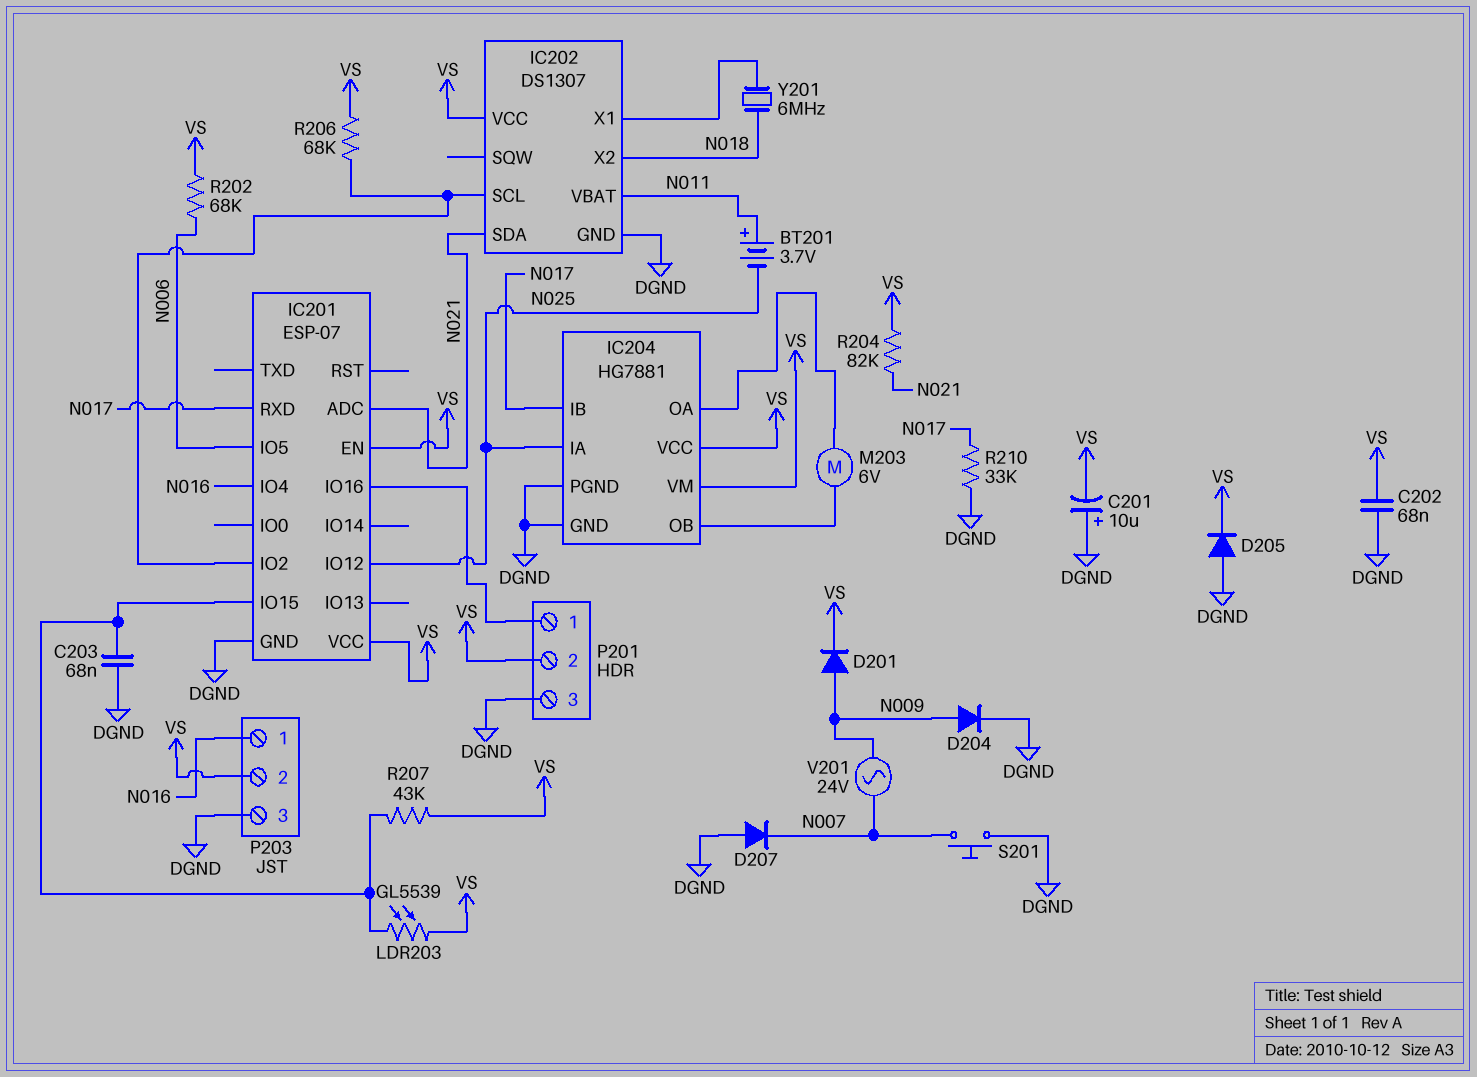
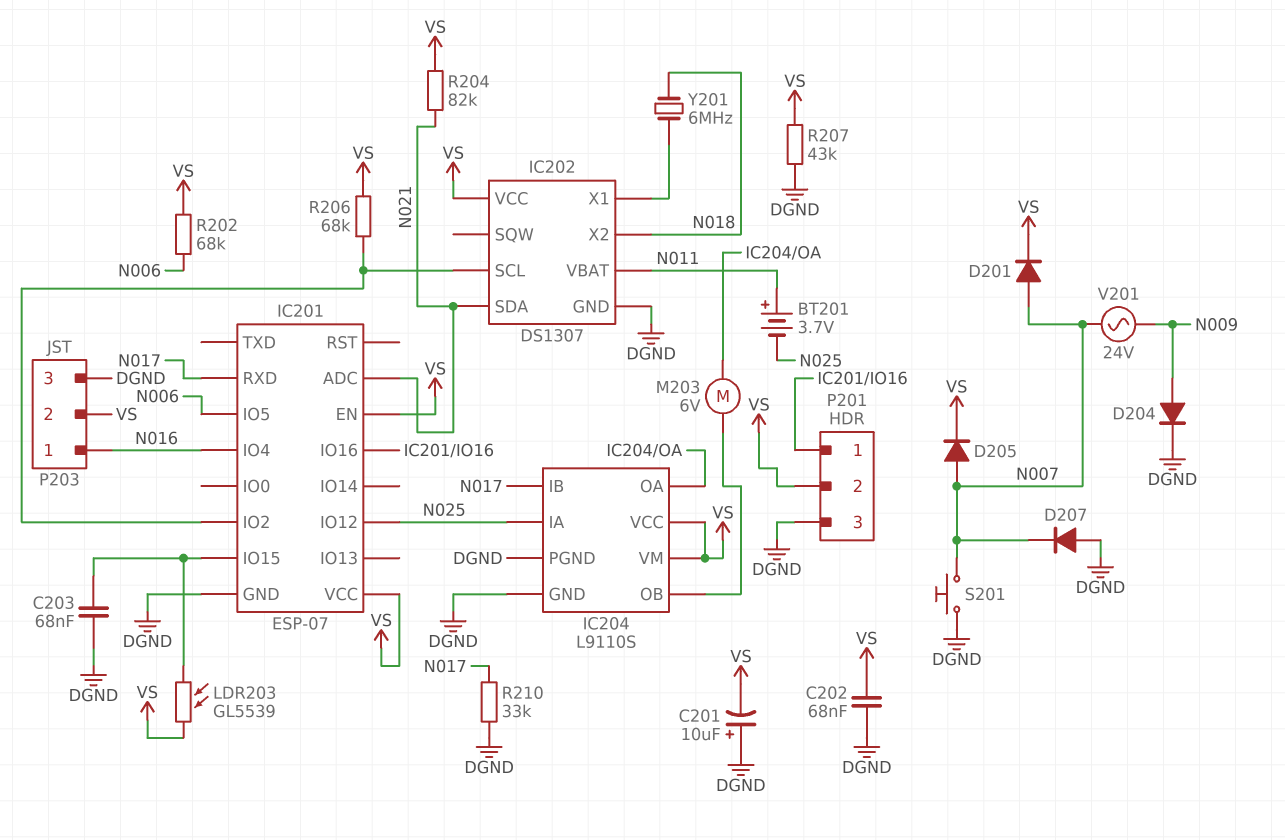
D201: diode (A N009, K VS) -> diode (A N007, K VS)
D205: diode (A DGND, K VS) -> diode (A N007, K VS)
IC204: HG7881 -> L9110S
R207: 43k (IC201/IO15, VS) -> 43k (DGND, VS)

